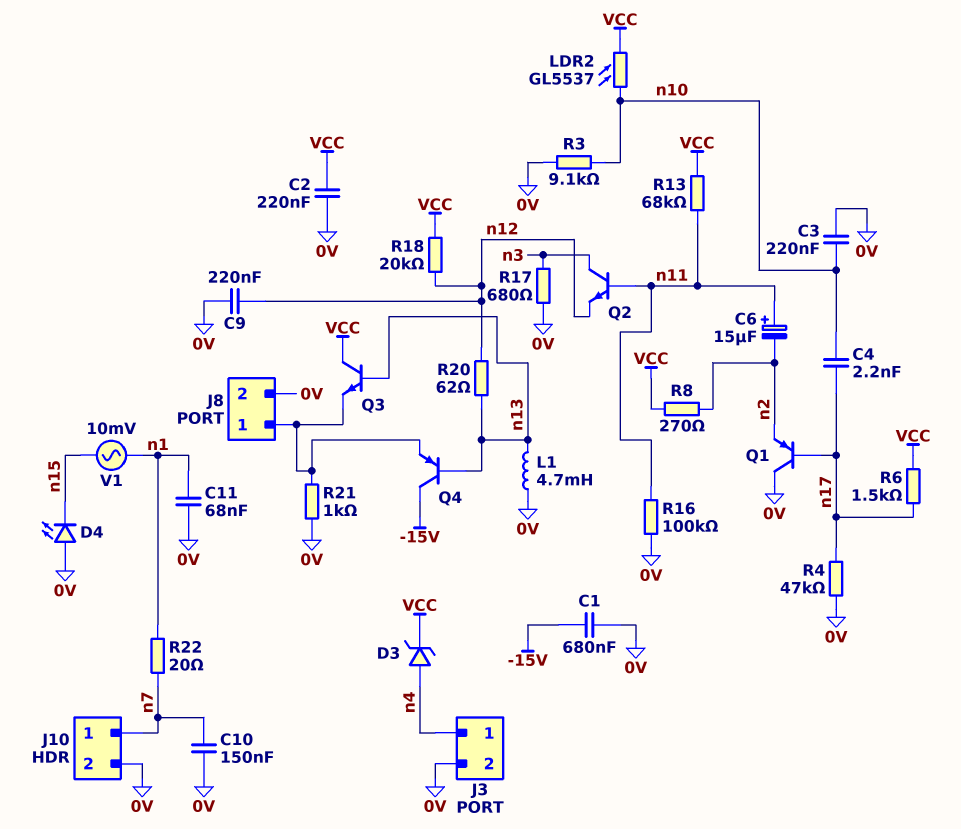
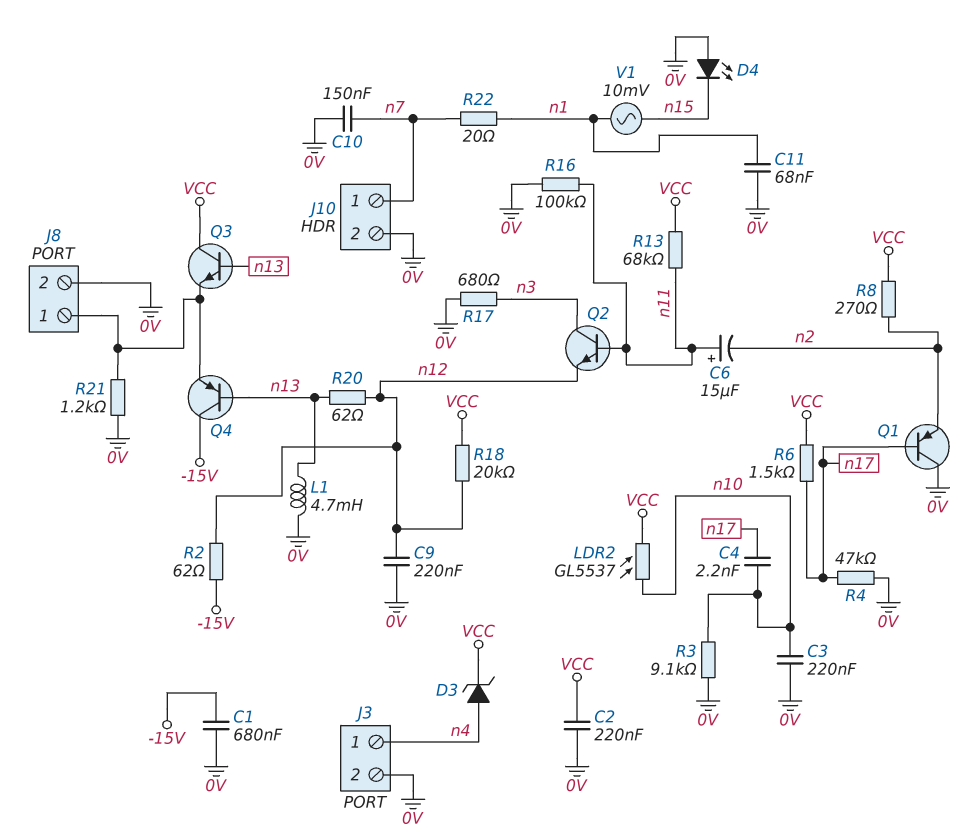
R2: none -> 62 (-15V, n12)
R21: 1k (0V, J8/1) -> 1.2k (0V, J8/1)

